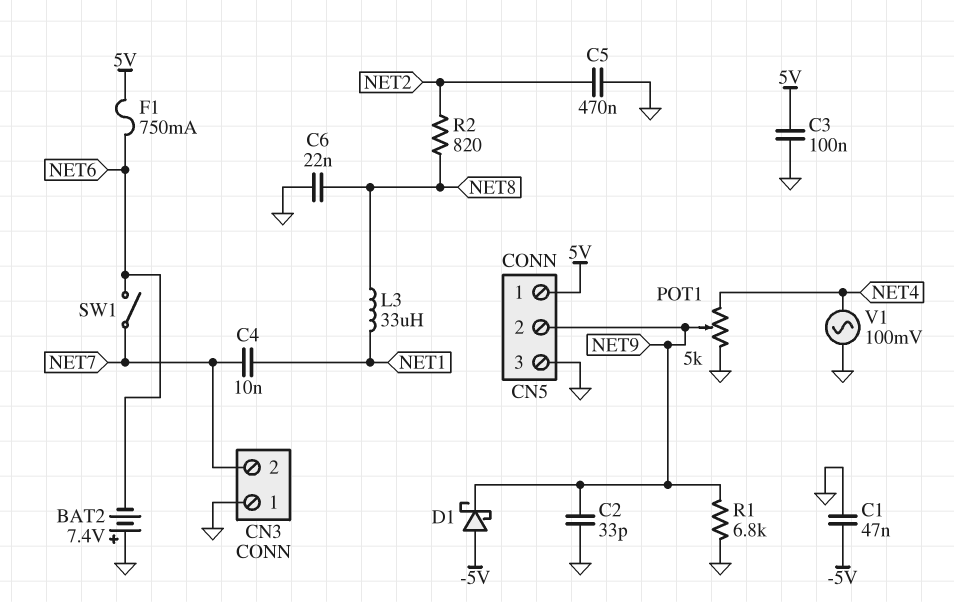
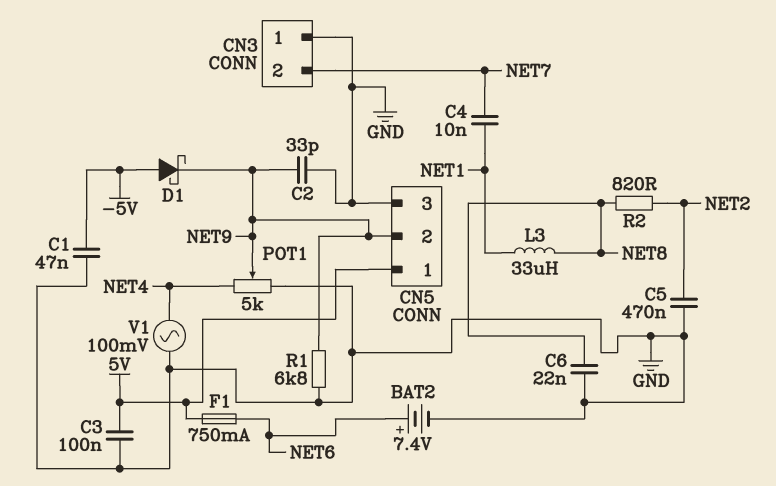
BAT2: 7.4V (plus GND, minus NET6) -> 7.4V (plus NET6, minus GND)
SW1: switch (NET6, NET7) -> none

